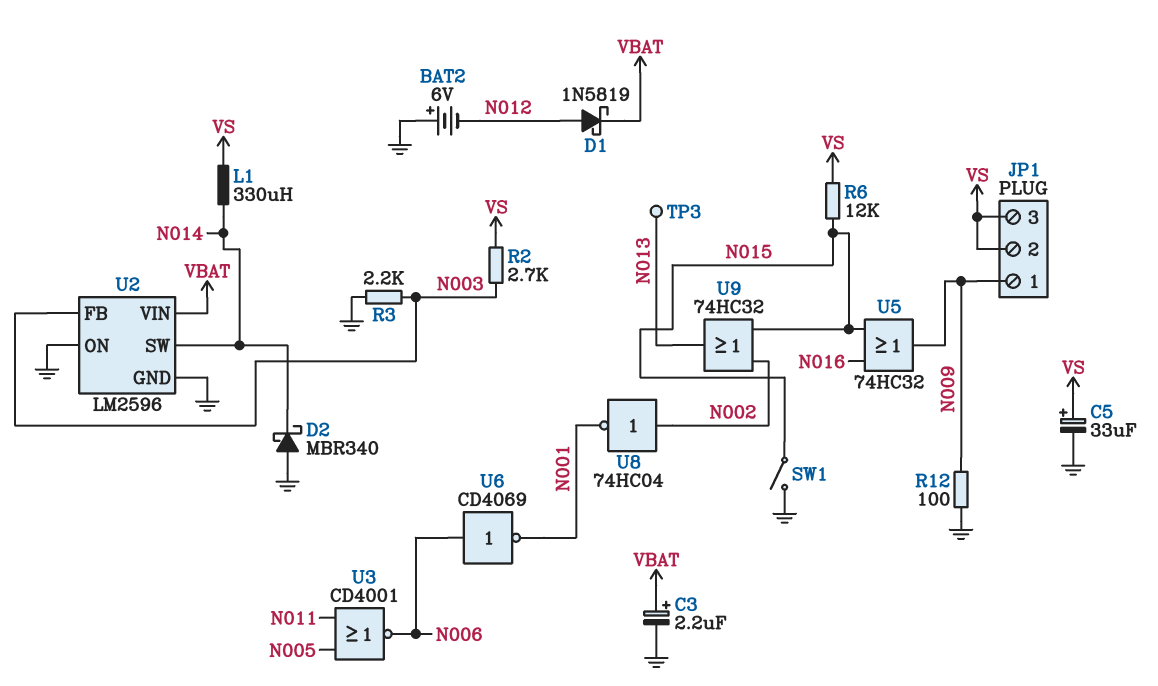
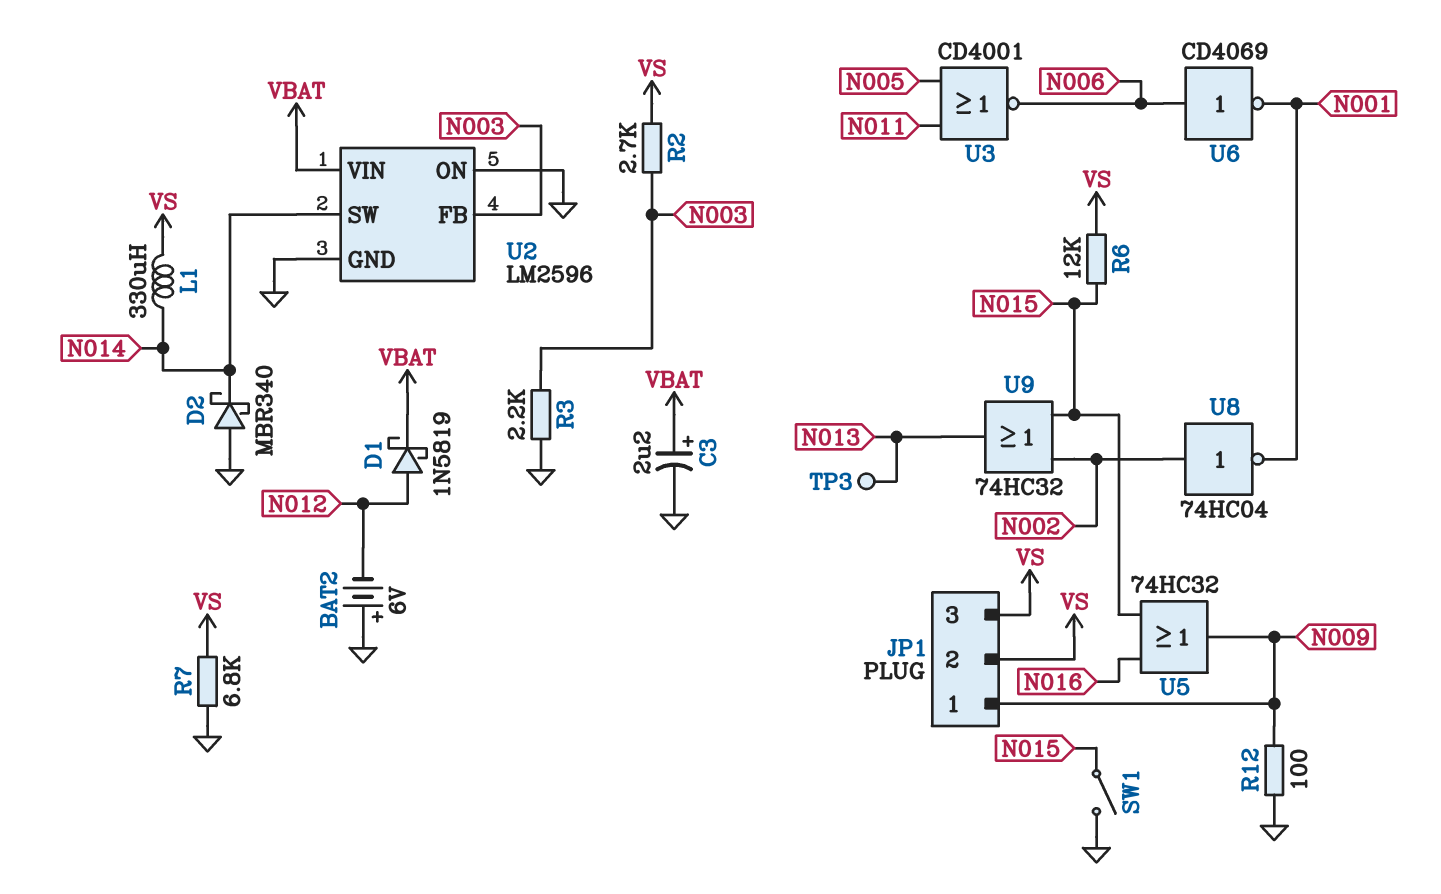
C5: 33uF (plus VS, minus GND) -> none
R7: none -> 6.8k (GND, VS)

